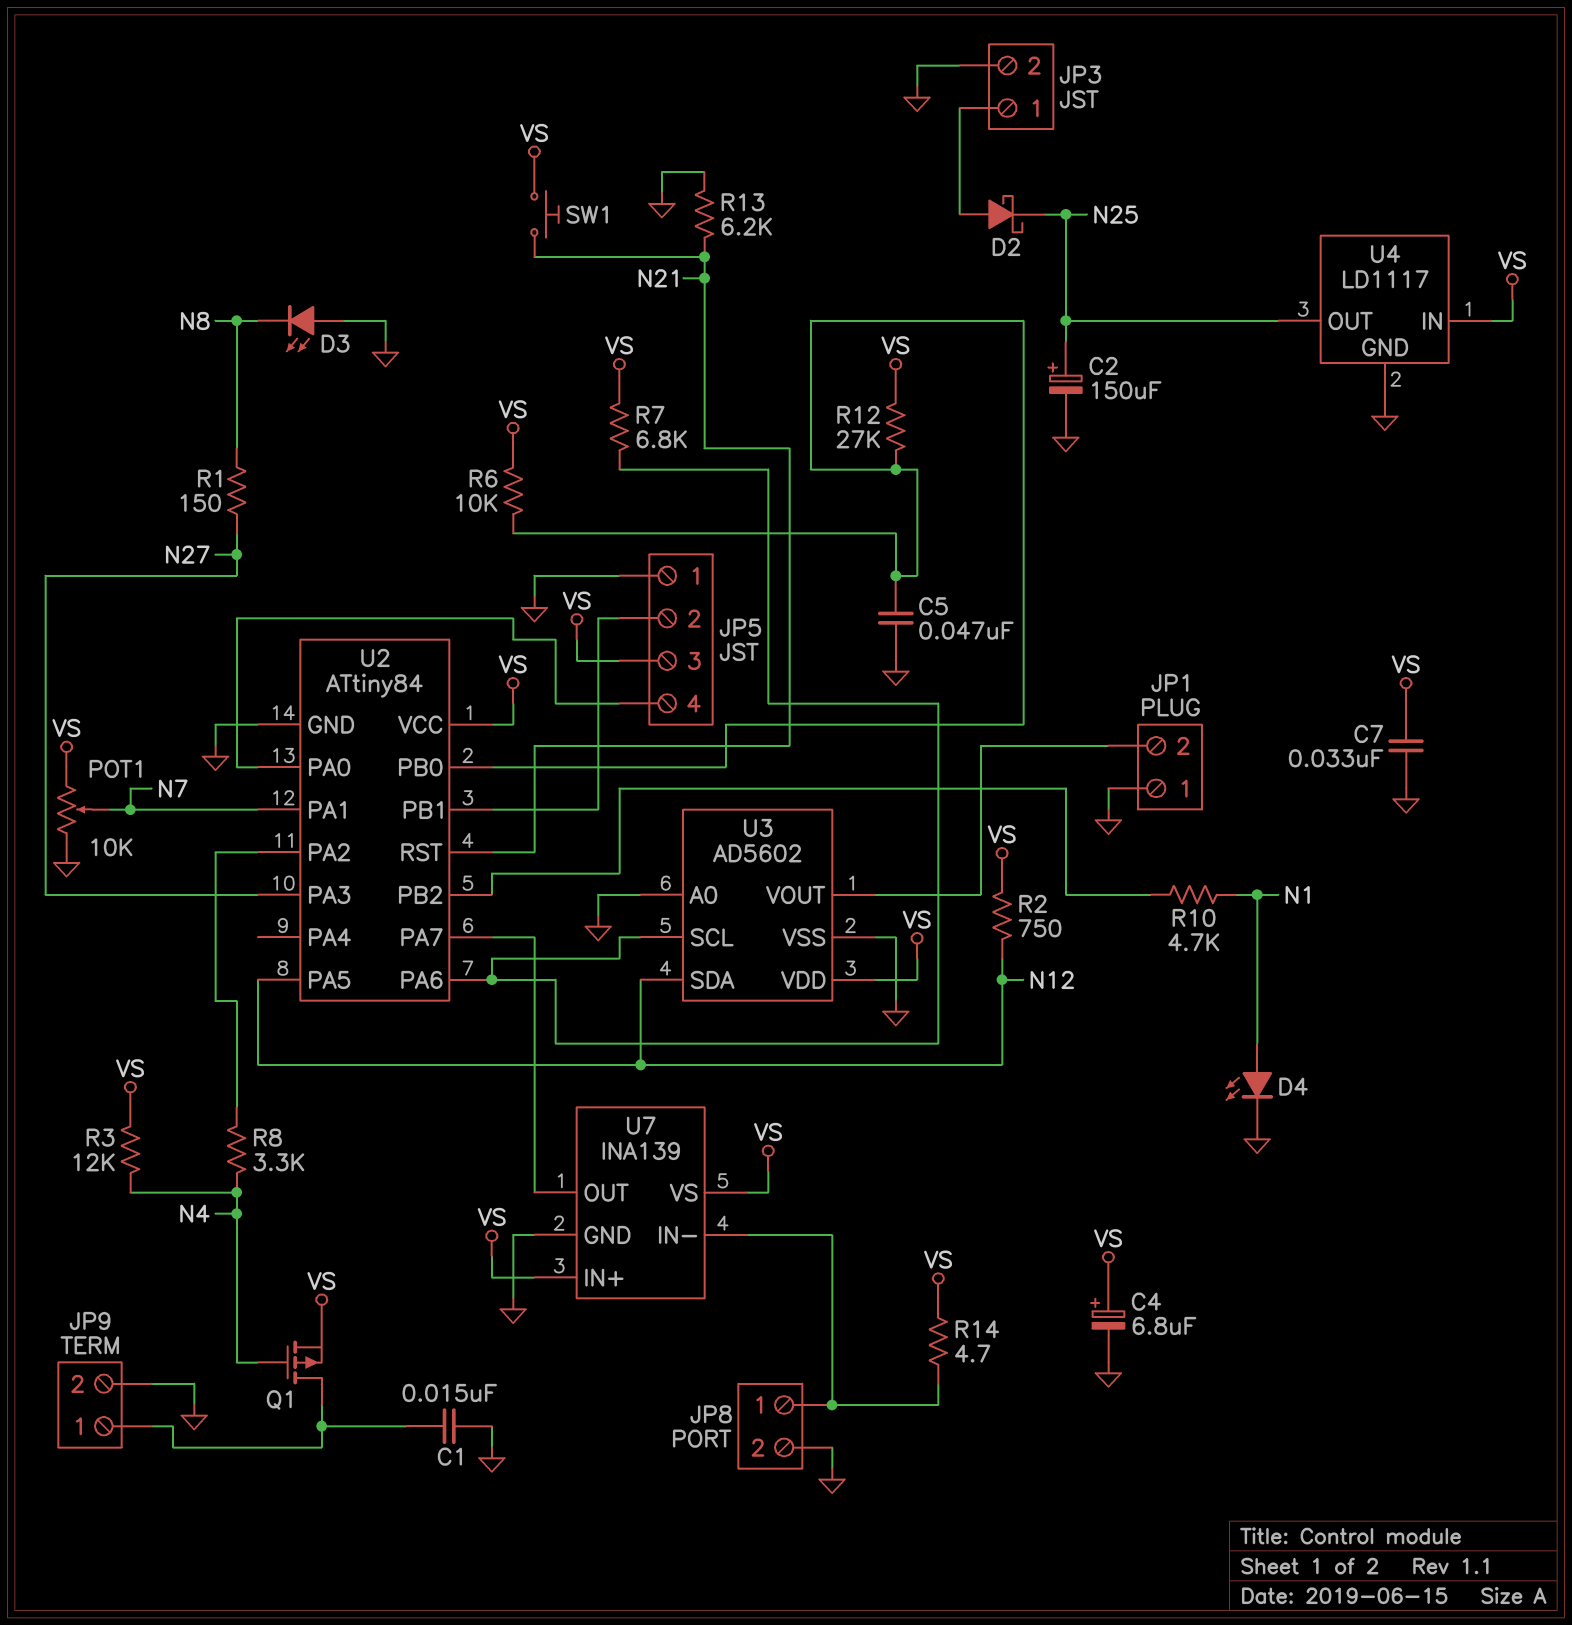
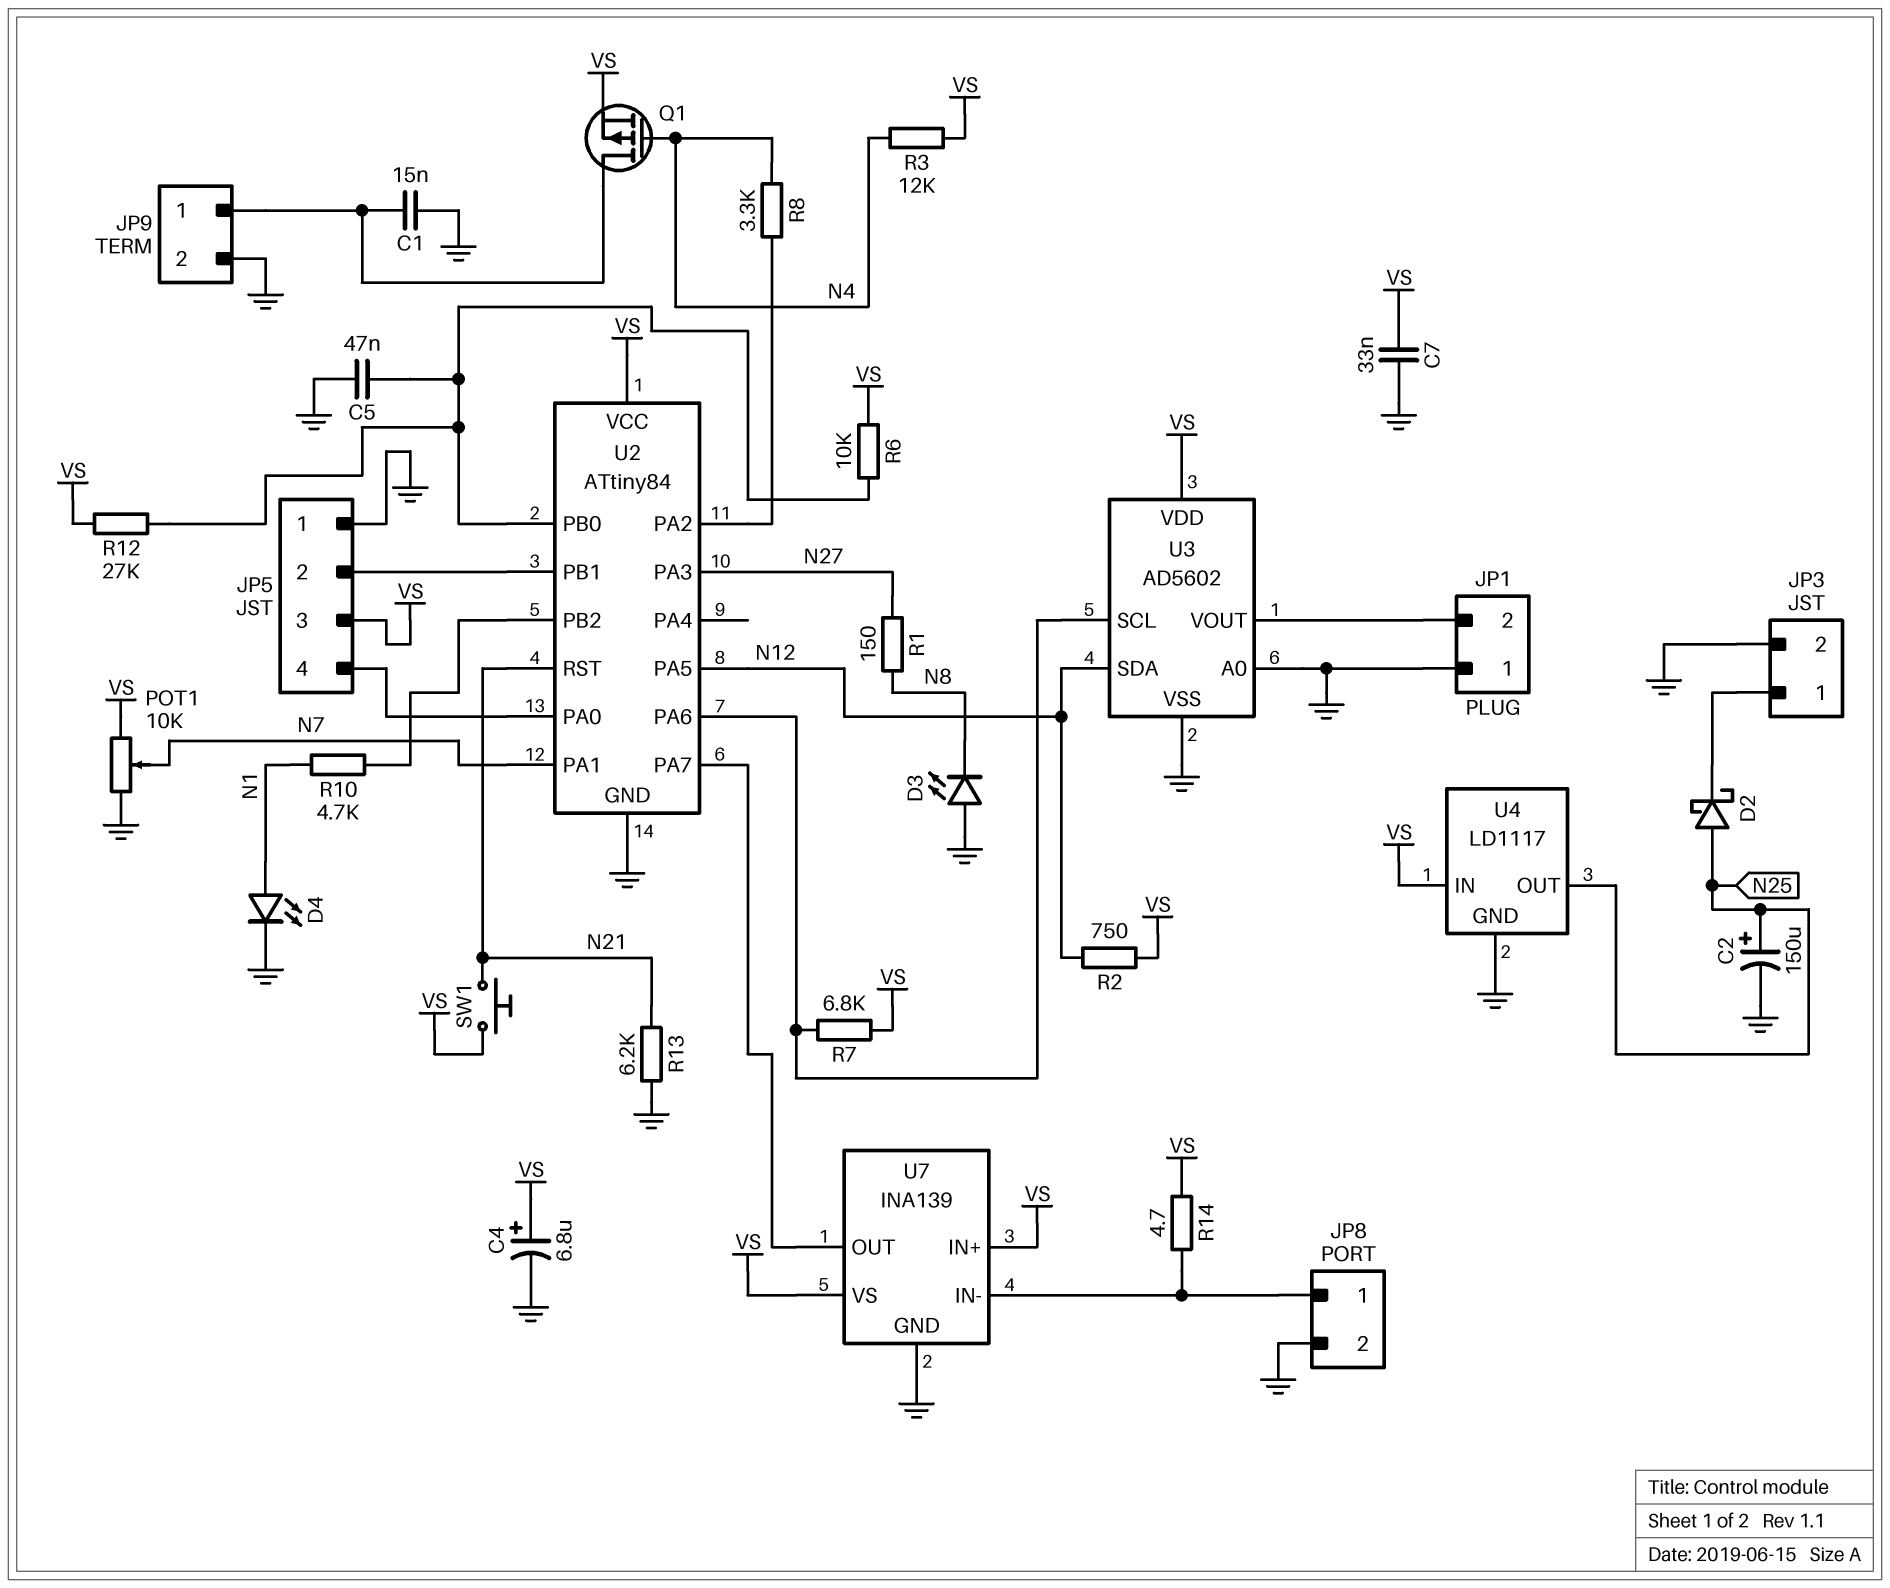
D2: schottky (A JP3/1, K N25) -> schottky (A N25, K JP3/1)

